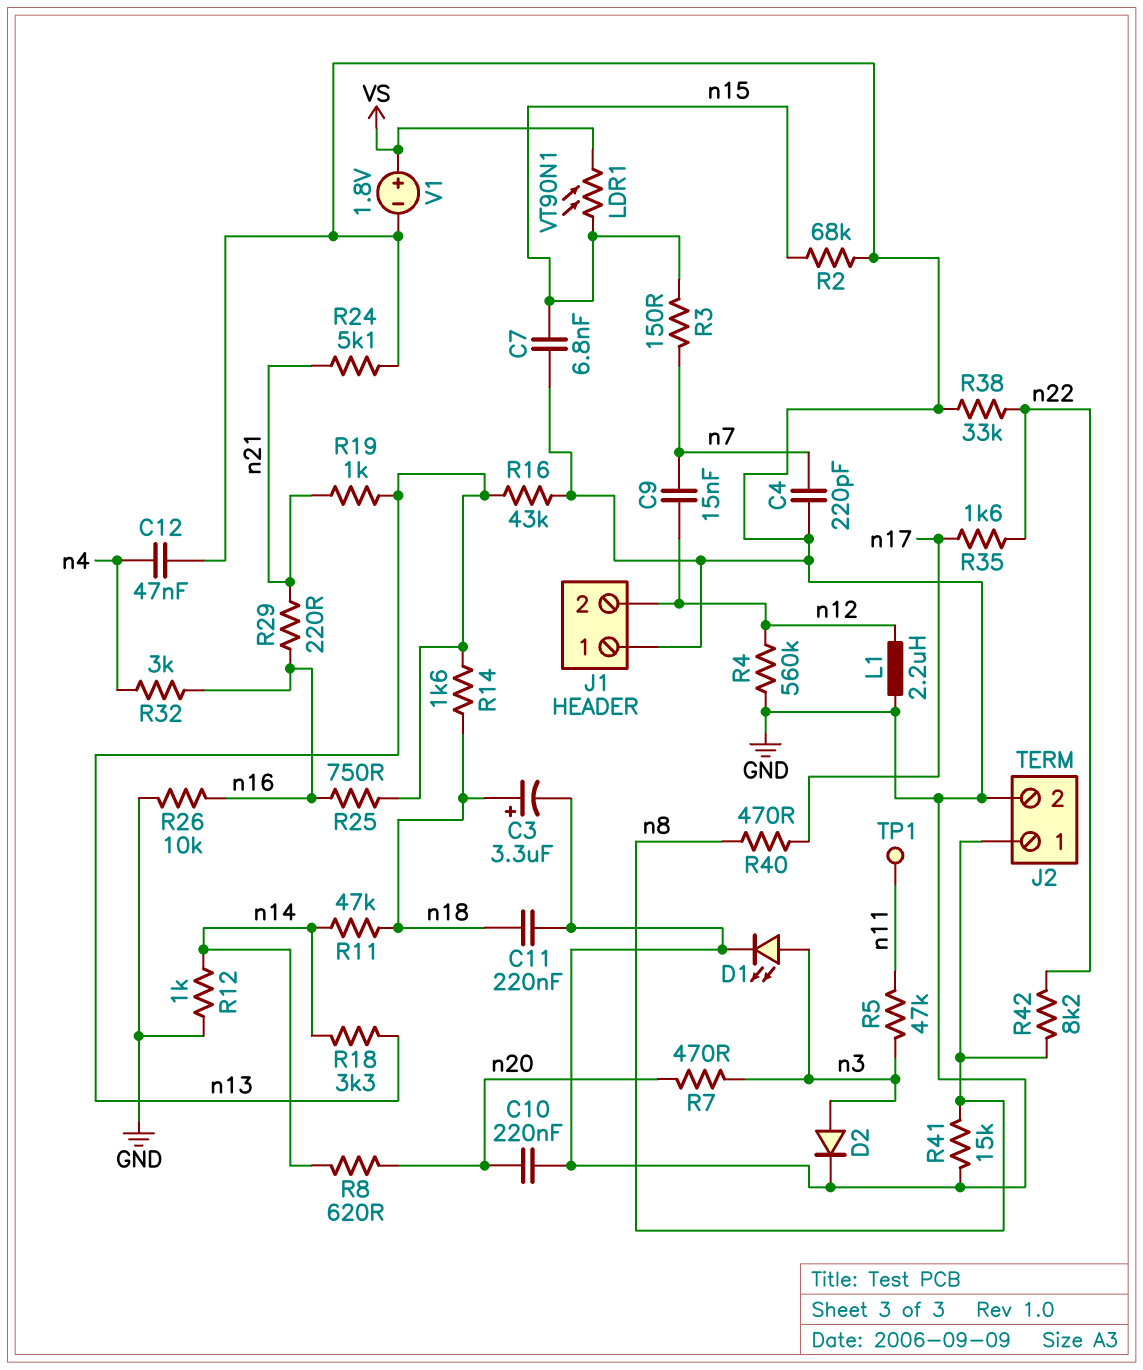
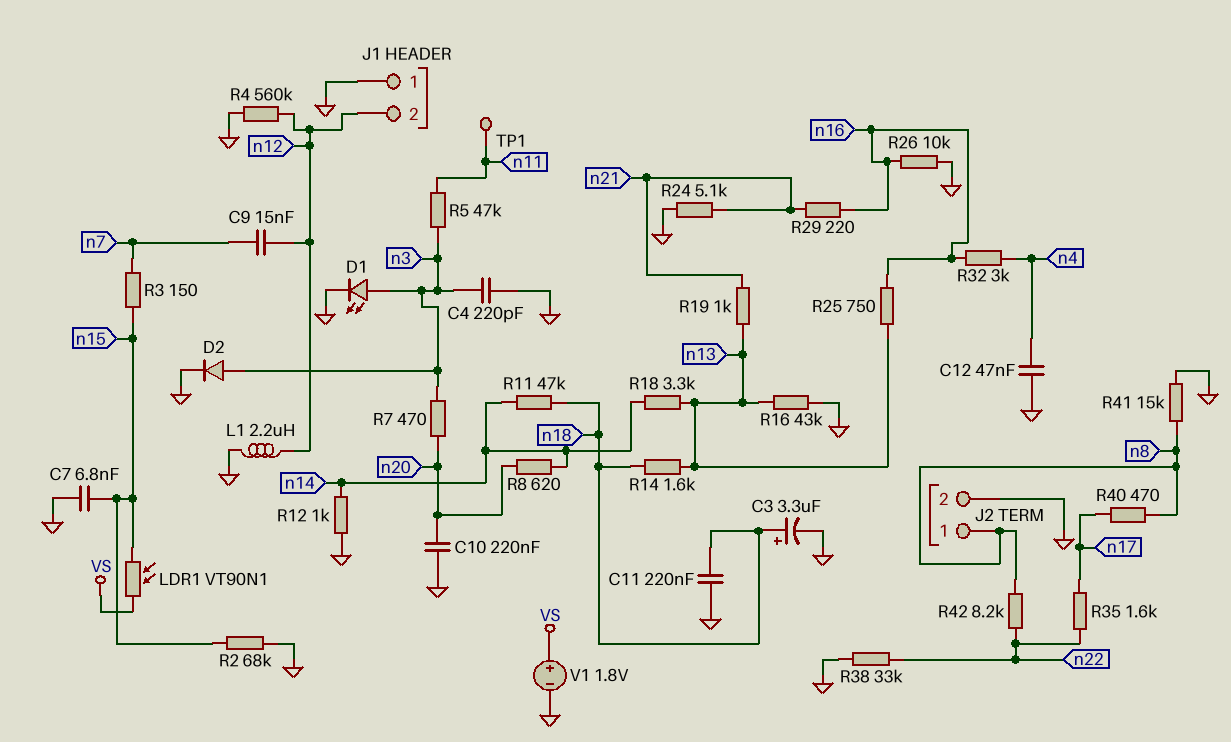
C4: 220pF (GND, n7) -> 220pF (GND, n3)

